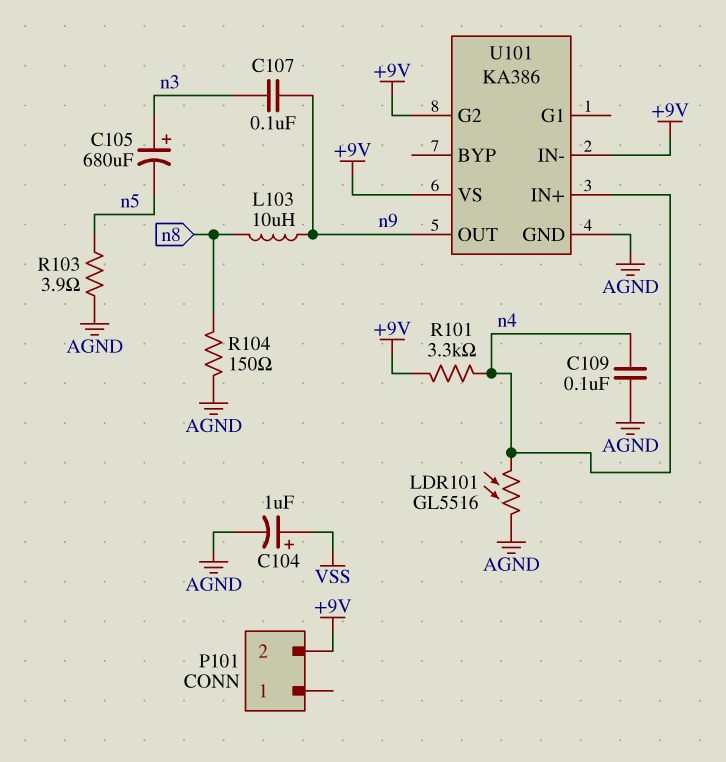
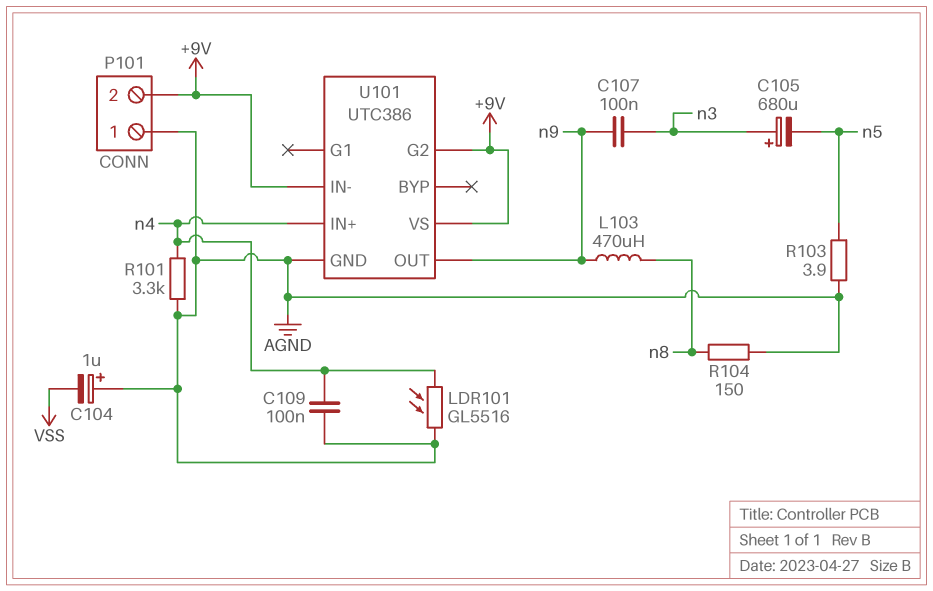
C104: 1uF (plus VSS, minus AGND) -> 1uF (plus AGND, minus VSS)
L103: 10uH (n8, n9) -> 470uH (n8, n9)
P101 pin 1: none -> AGND
R101: 3.3k (+9V, n4) -> 3.3k (AGND, n4)
U101: KA386 -> UTC386

